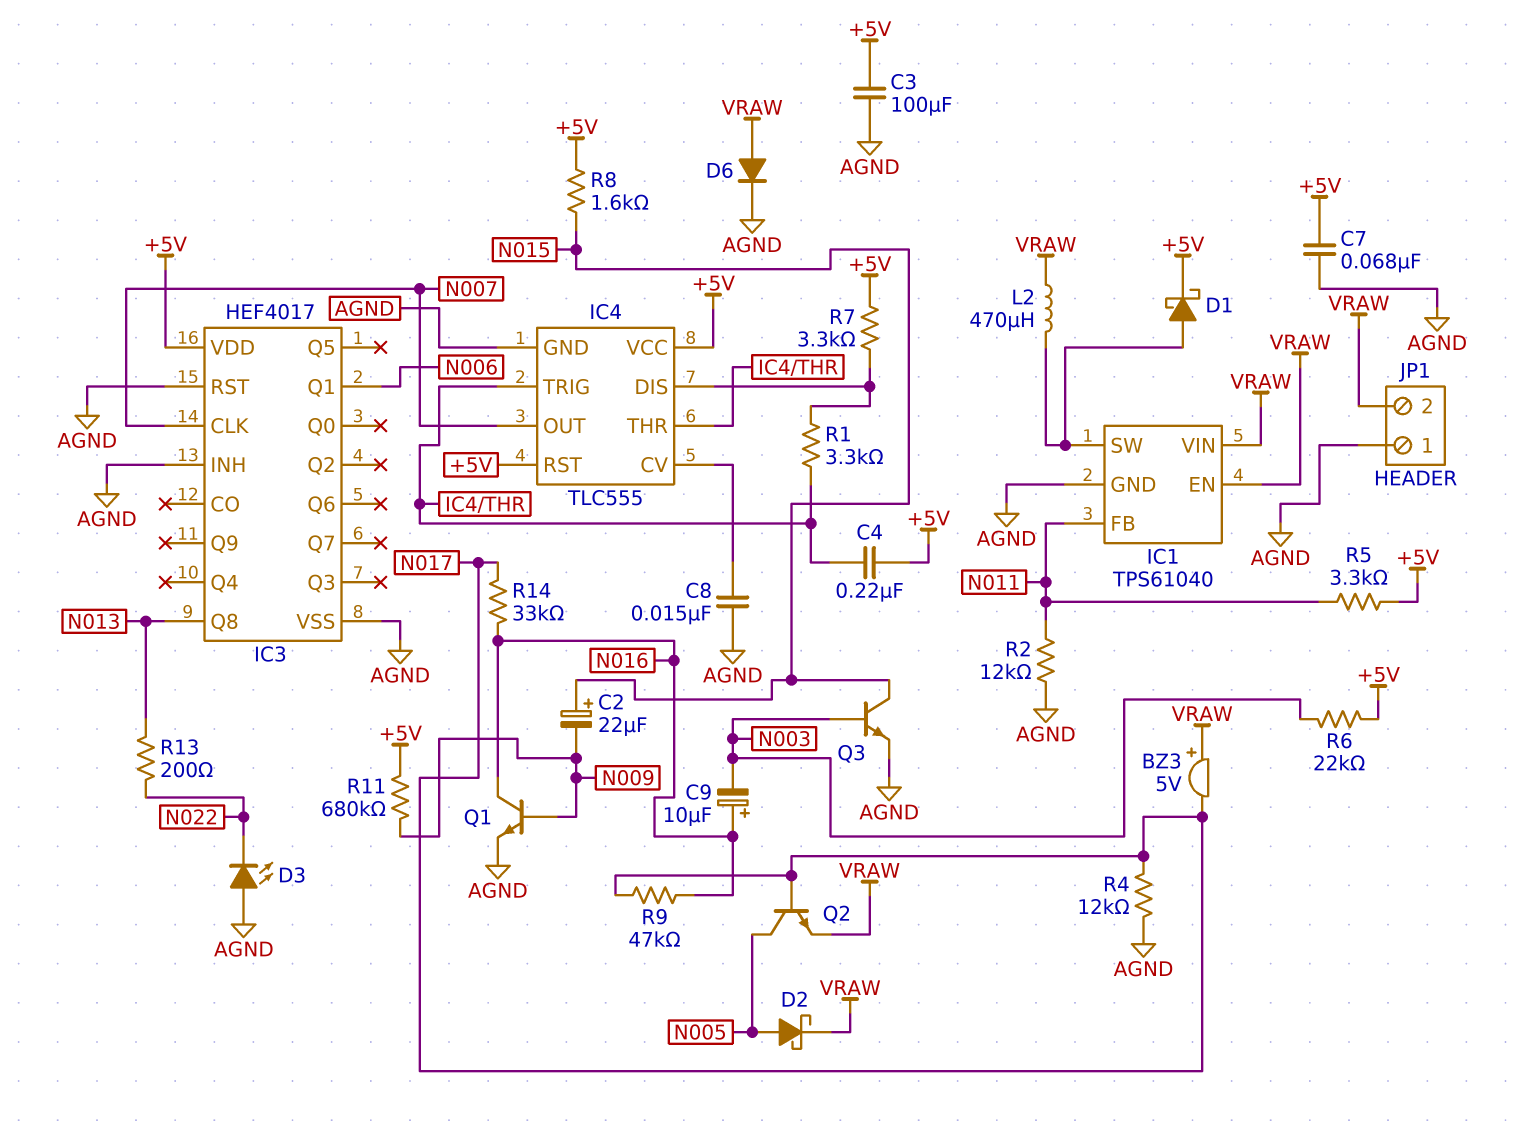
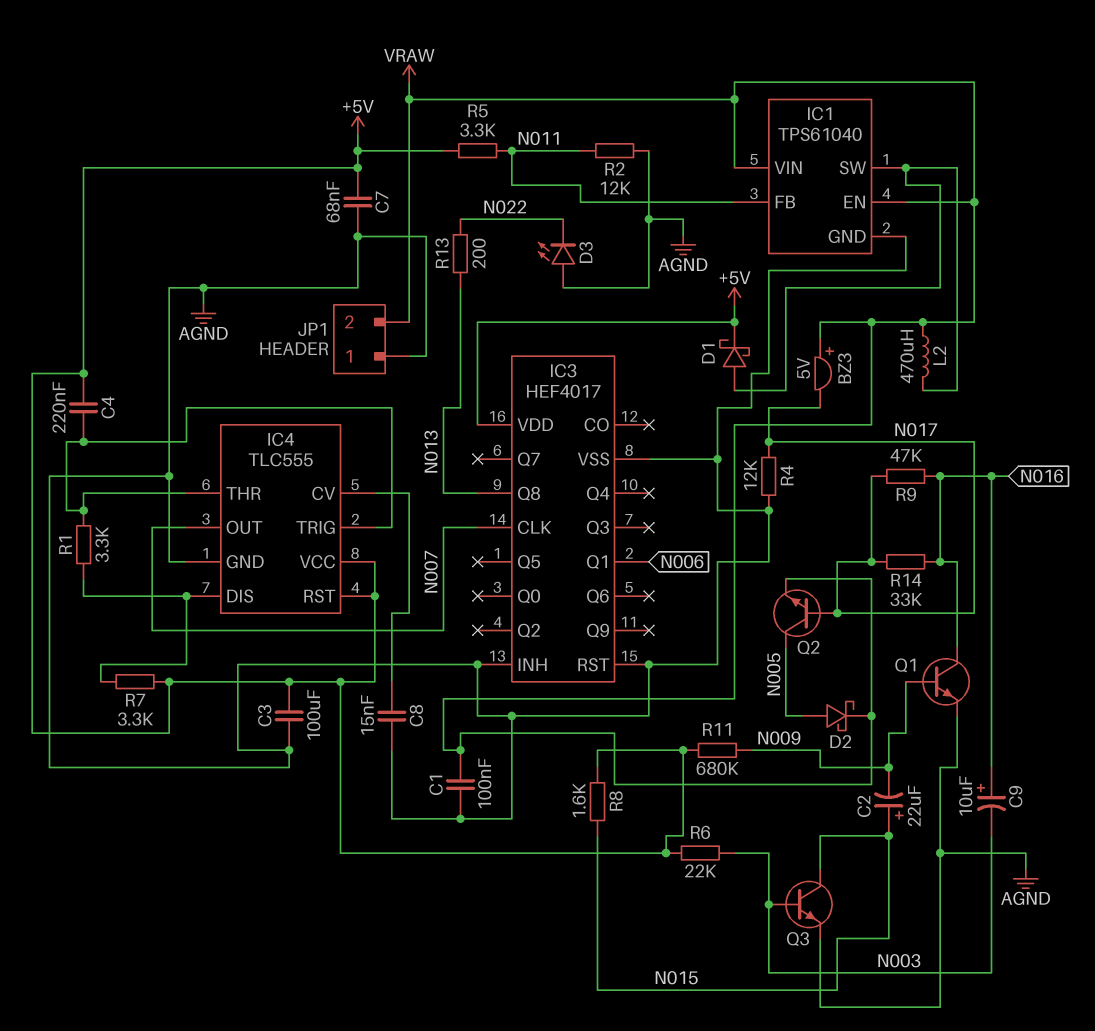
C1: none -> 100nF (AGND, VRAW)
D6: diode (A VRAW, K AGND) -> none

